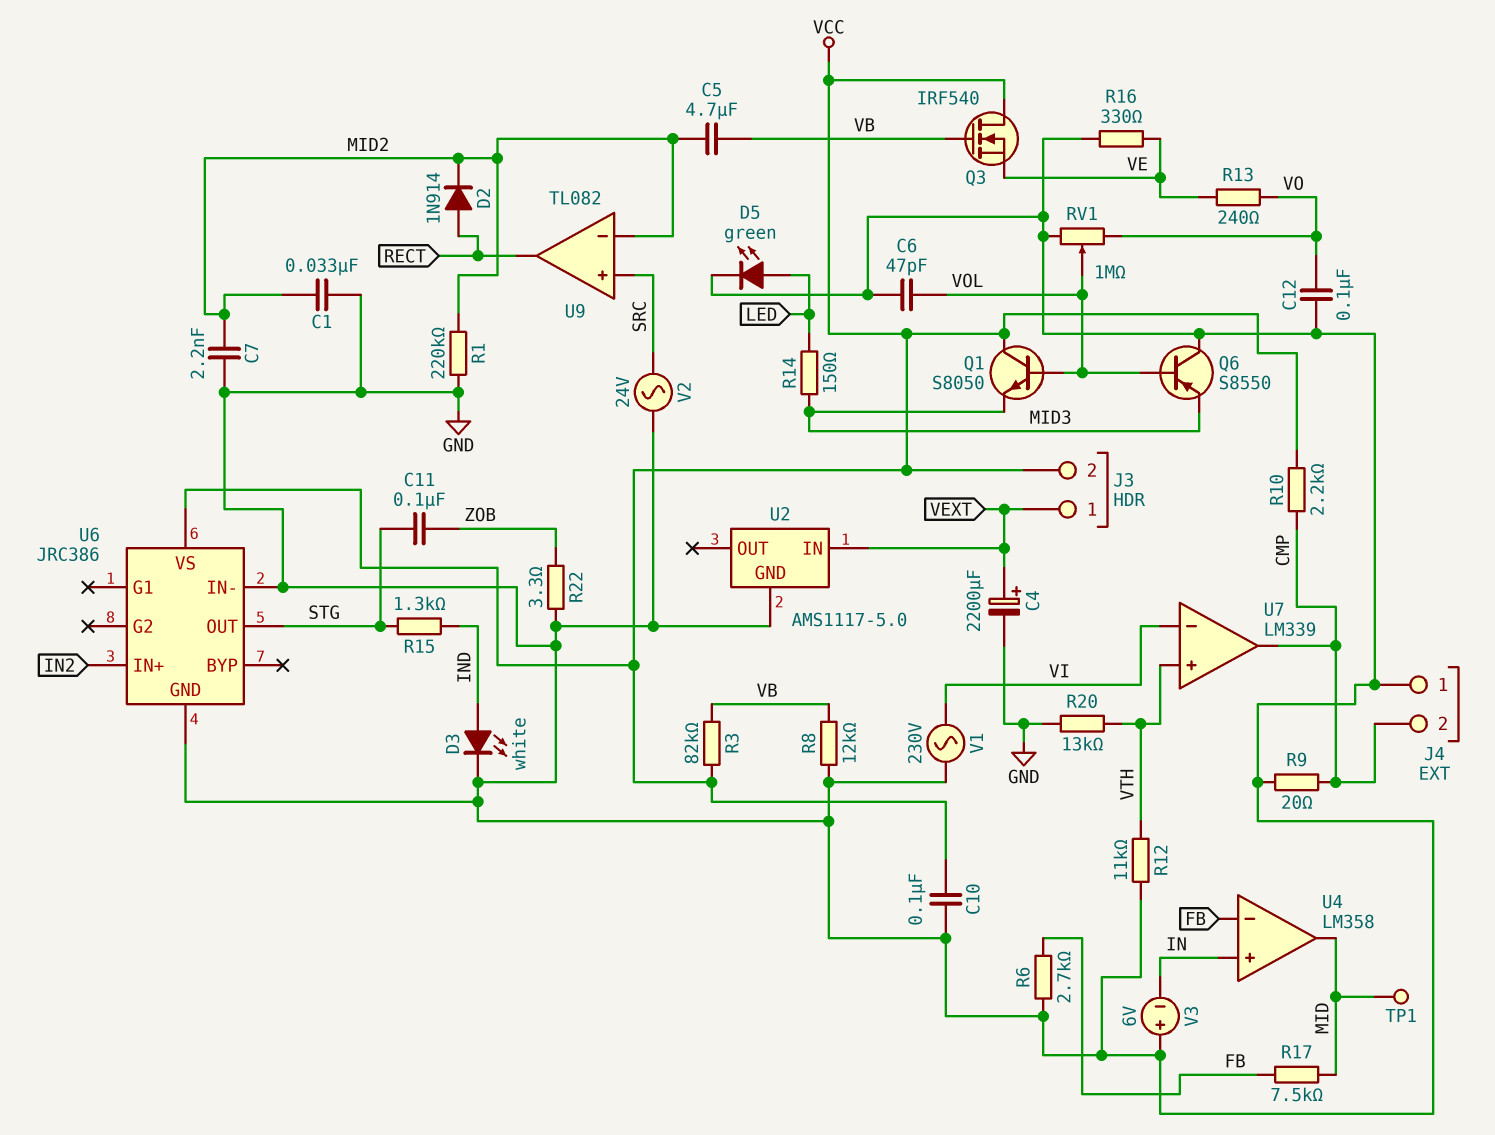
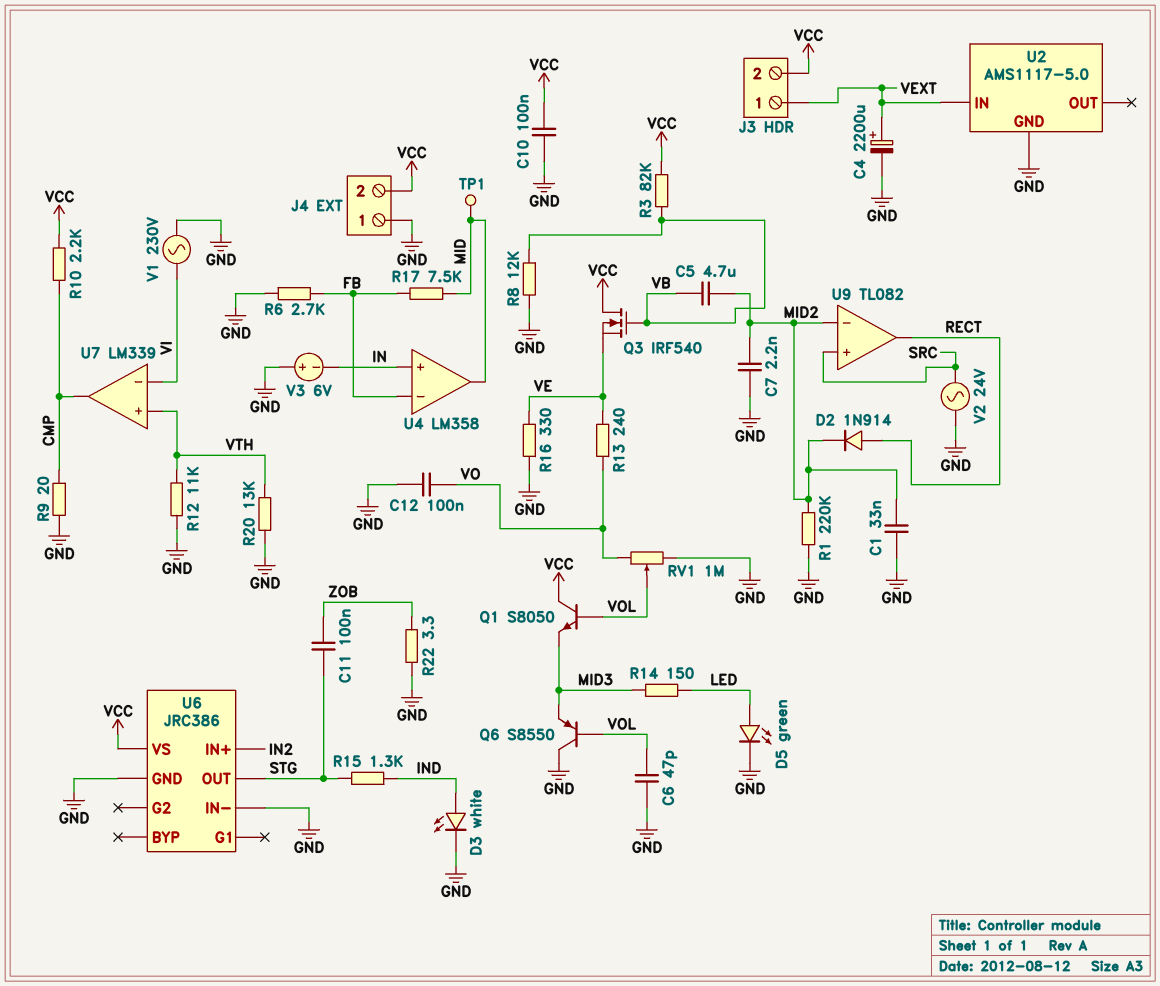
J4 pin 2: CMP -> VCC

